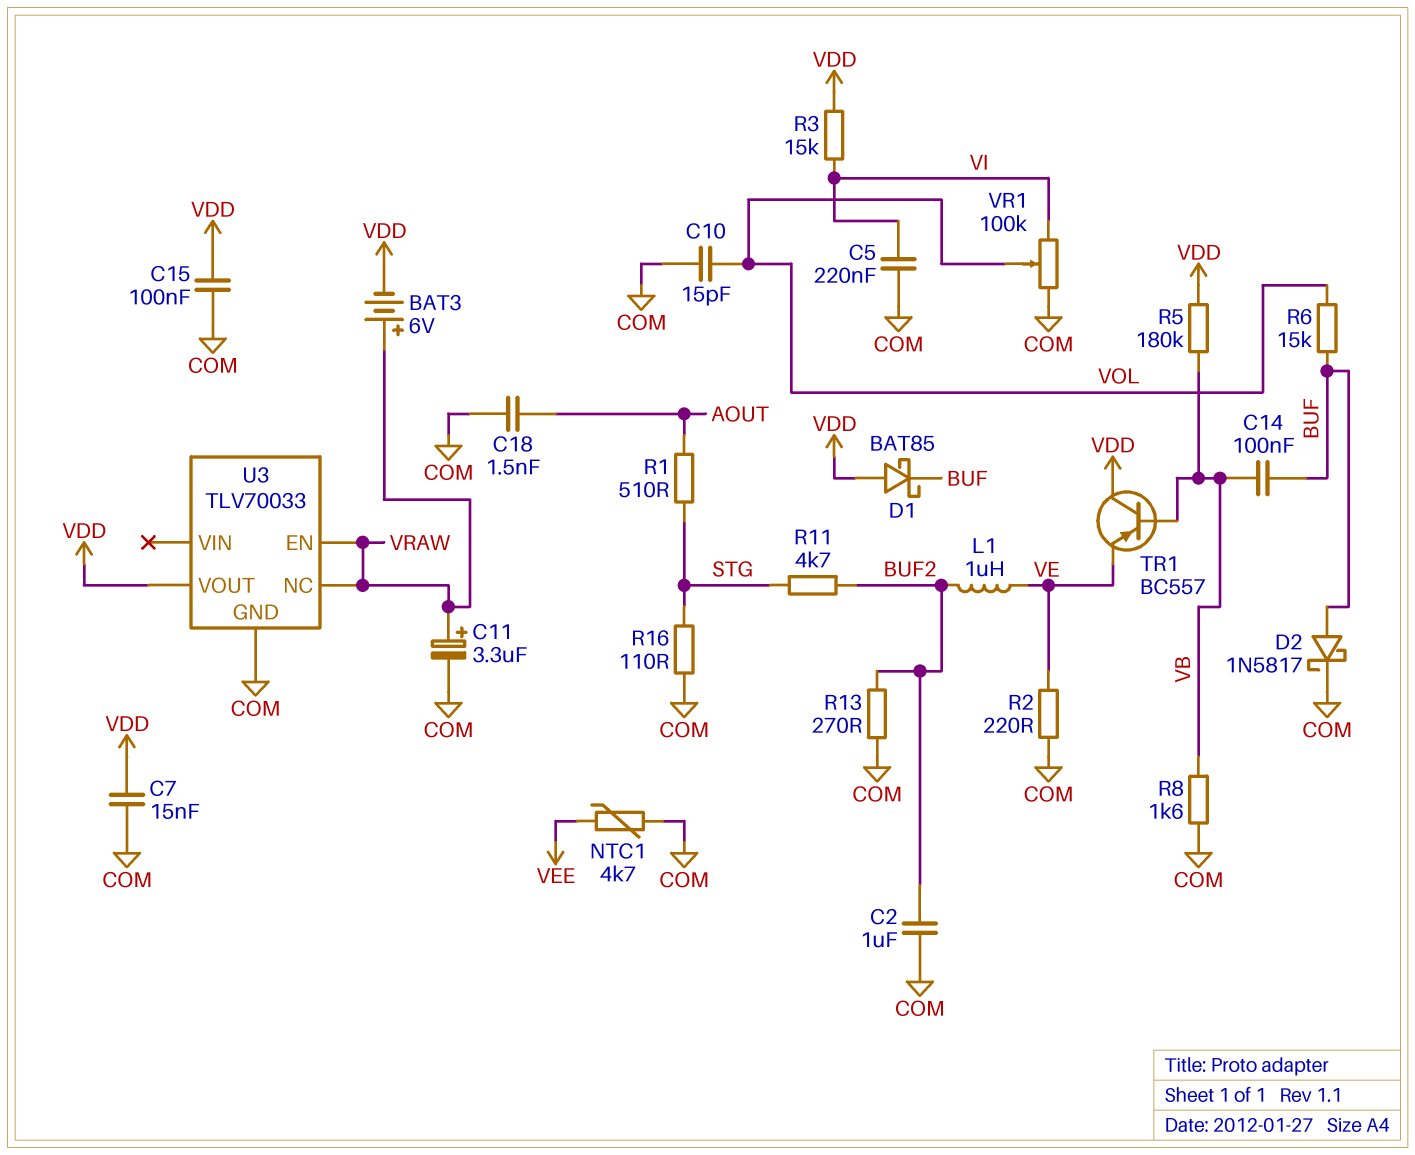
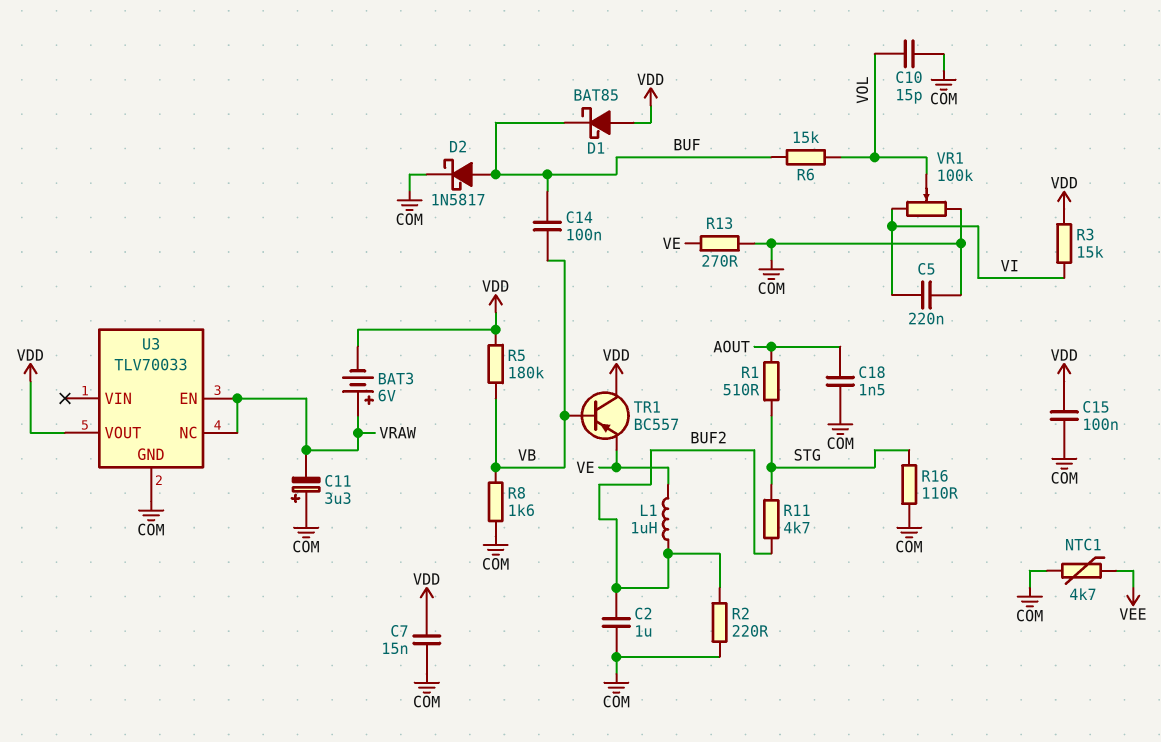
C11: 3.3uF (plus VRAW, minus COM) -> 3.3uF (plus COM, minus VRAW)
R2: 220 (COM, VE) -> 220 (BUF2, COM)
R13: 270 (BUF2, COM) -> 270 (COM, VE)

